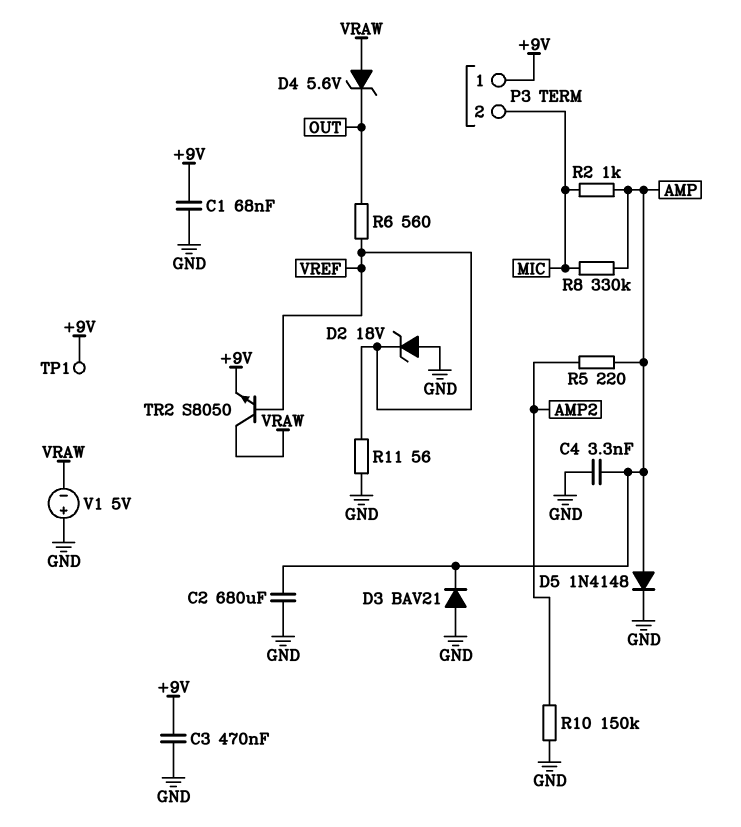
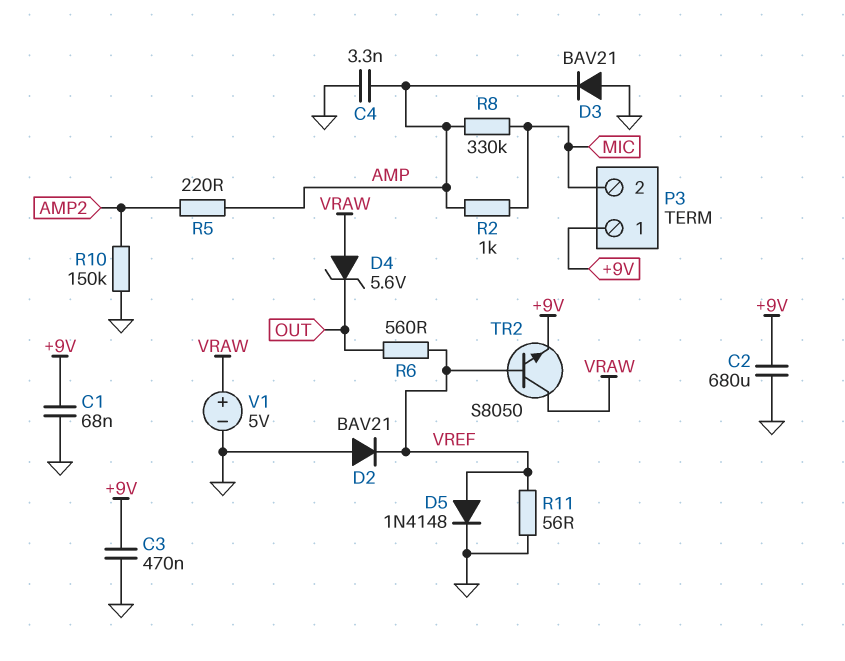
C2: 680uF (AMP, GND) -> 680uF (+9V, GND)
D2: zener 18V (A GND, K VREF) -> diode BAV21 (A GND, K VREF)
D5: diode 1N4148 (A AMP, K GND) -> diode 1N4148 (A VREF, K GND)
TP1: test point (+9V) -> none
V1: 5V (plus GND, minus VRAW) -> 5V (plus VRAW, minus GND)

